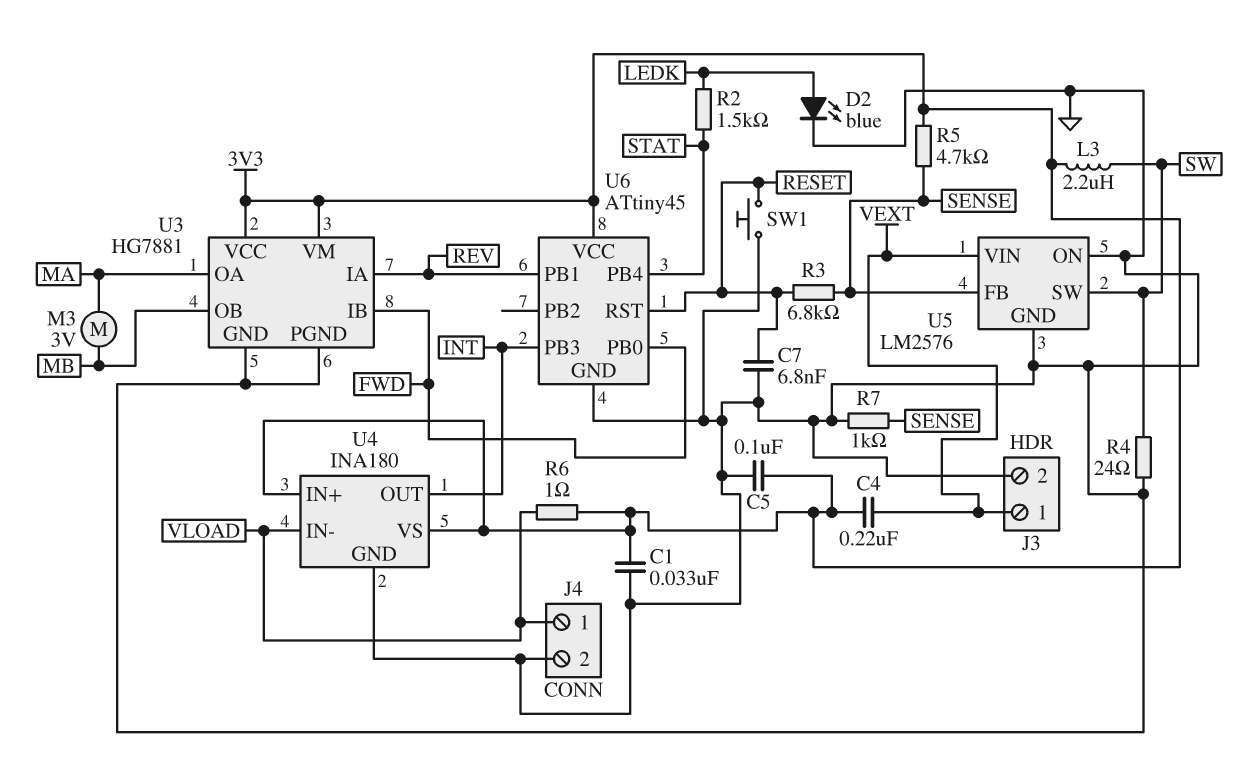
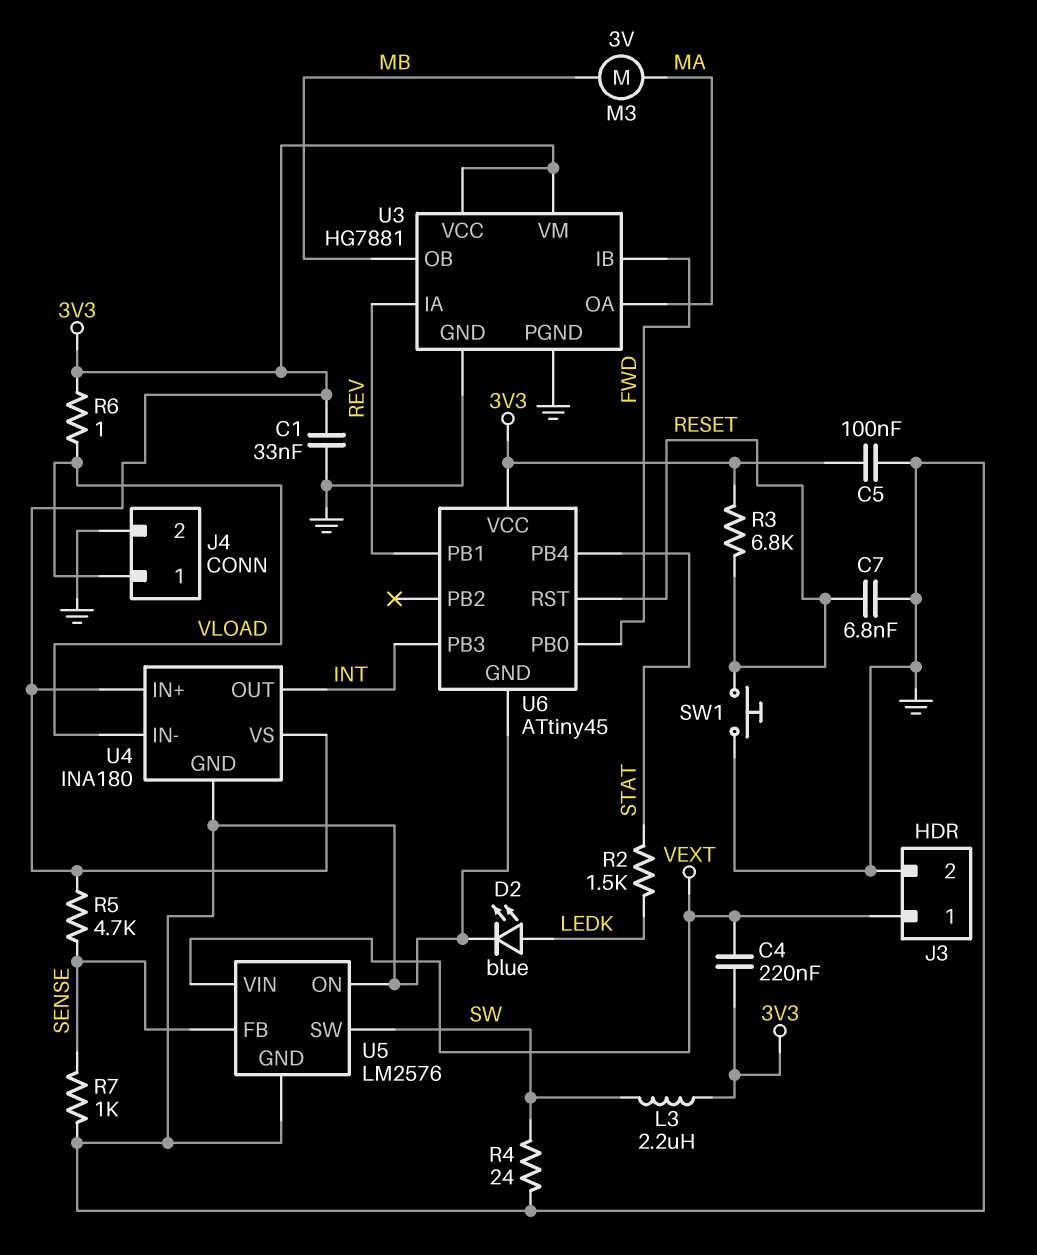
R3: 6.8k (RESET, SENSE) -> 6.8k (3V3, RESET)

